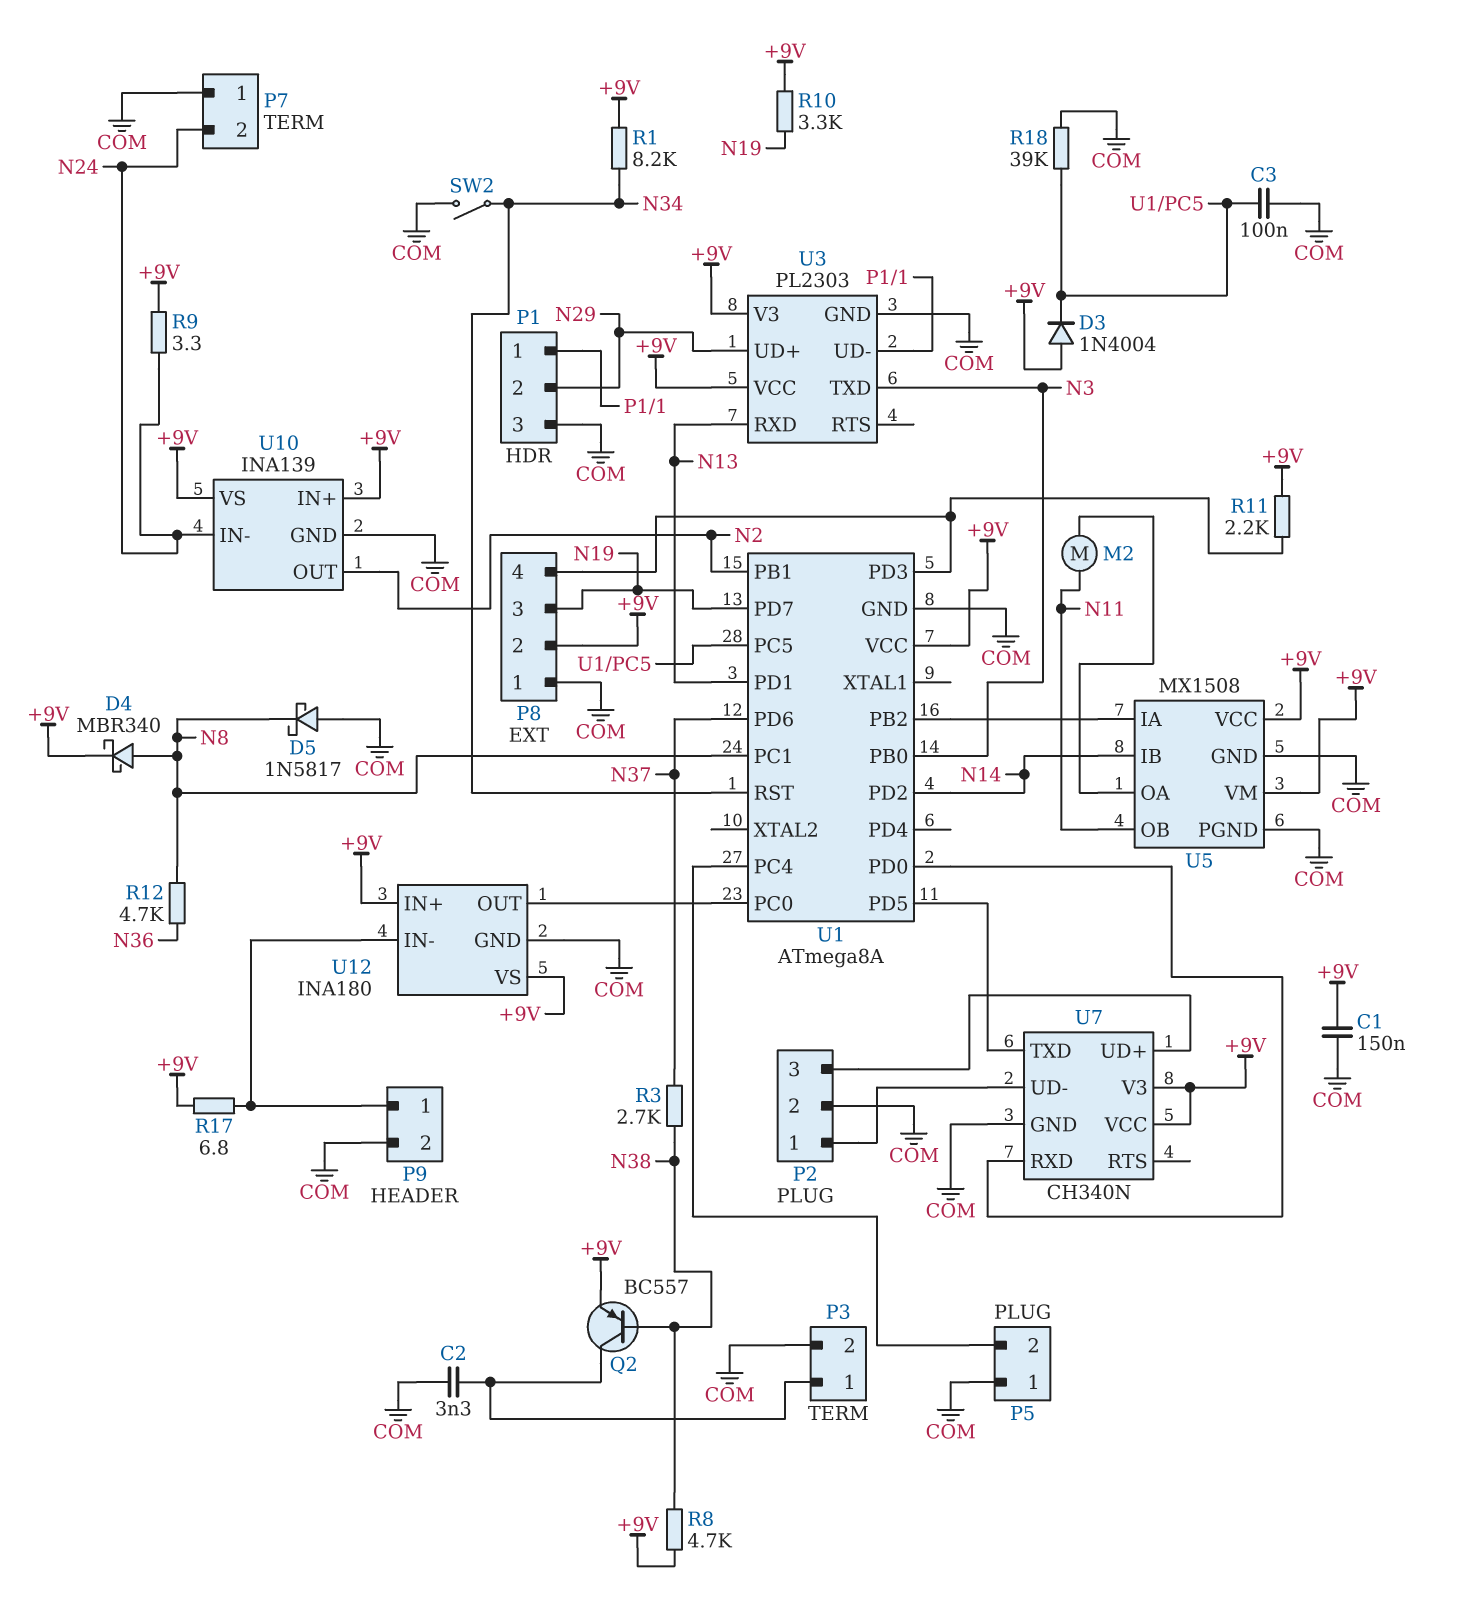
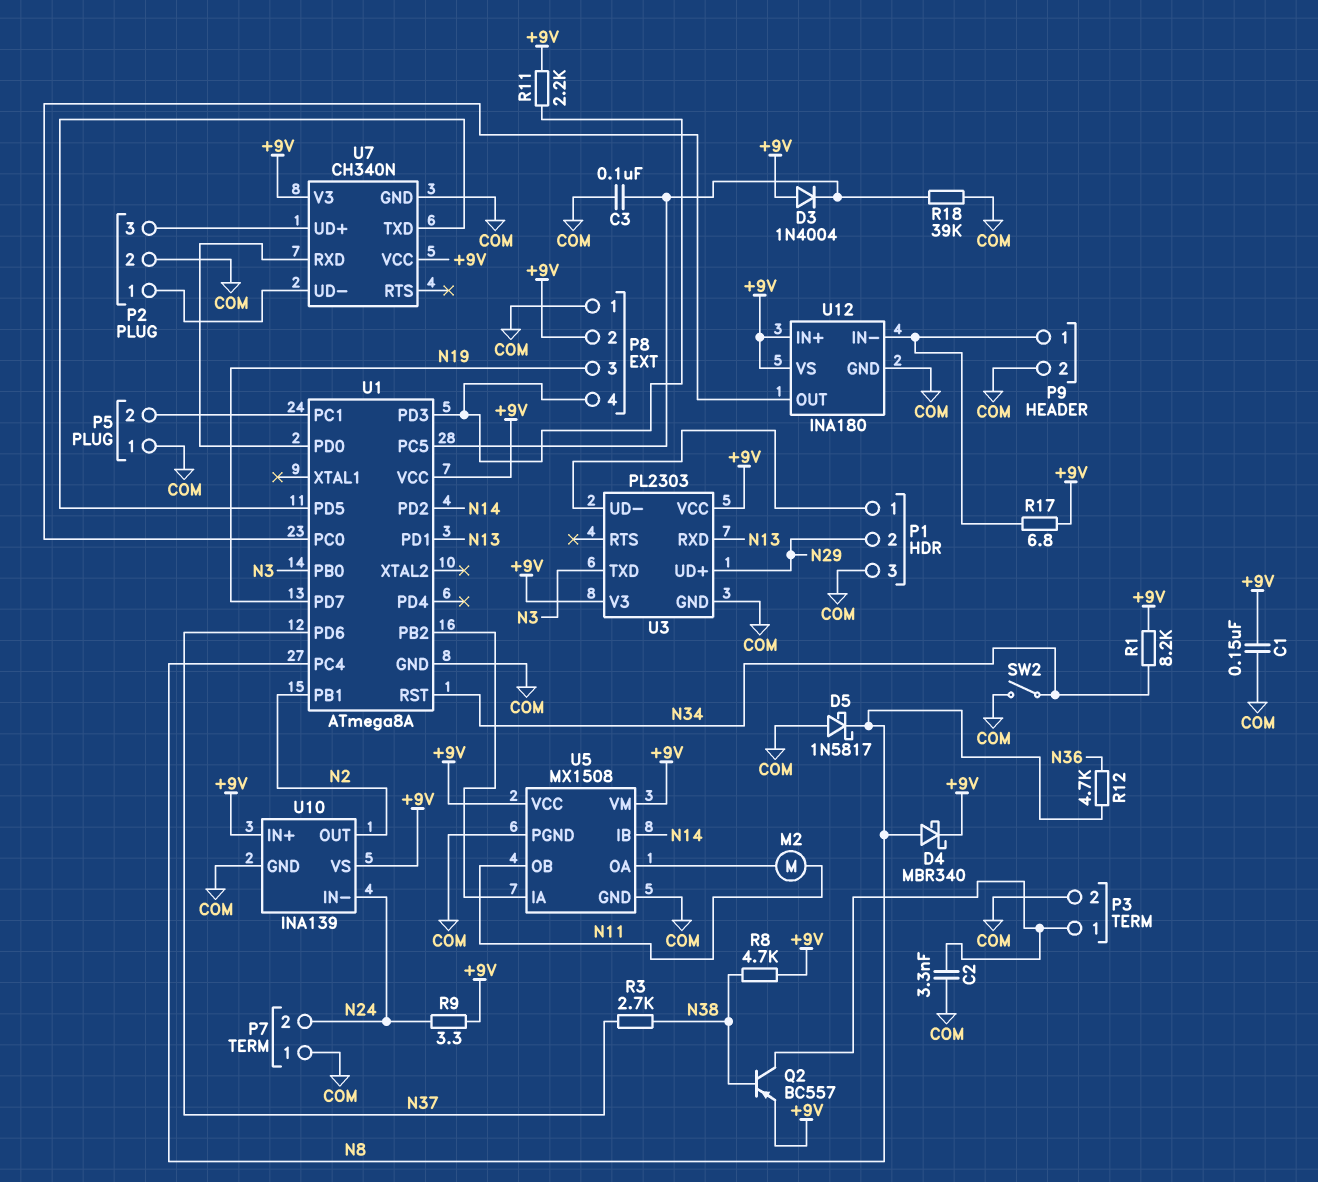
R10: 3.3k (+9V, N19) -> none
U1 pin PC1: N8 -> P5/2
U1 pin PC4: P5/2 -> N8

